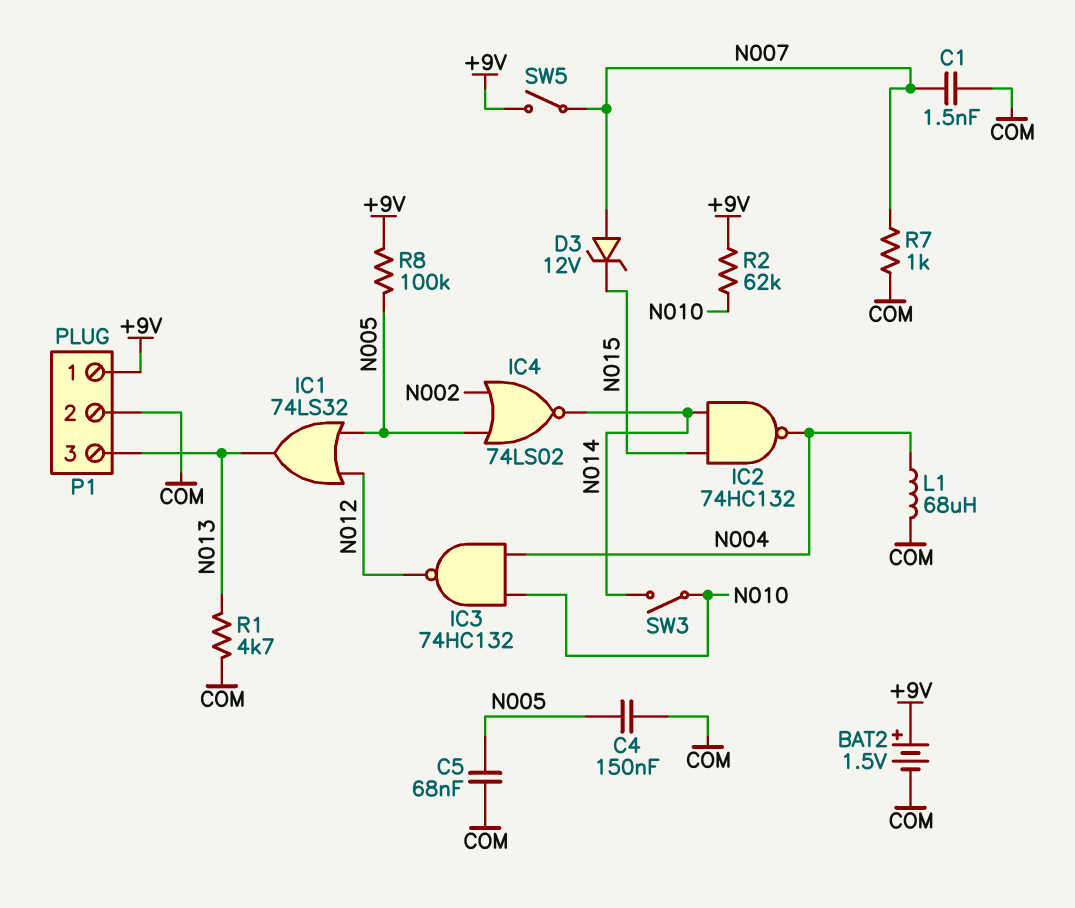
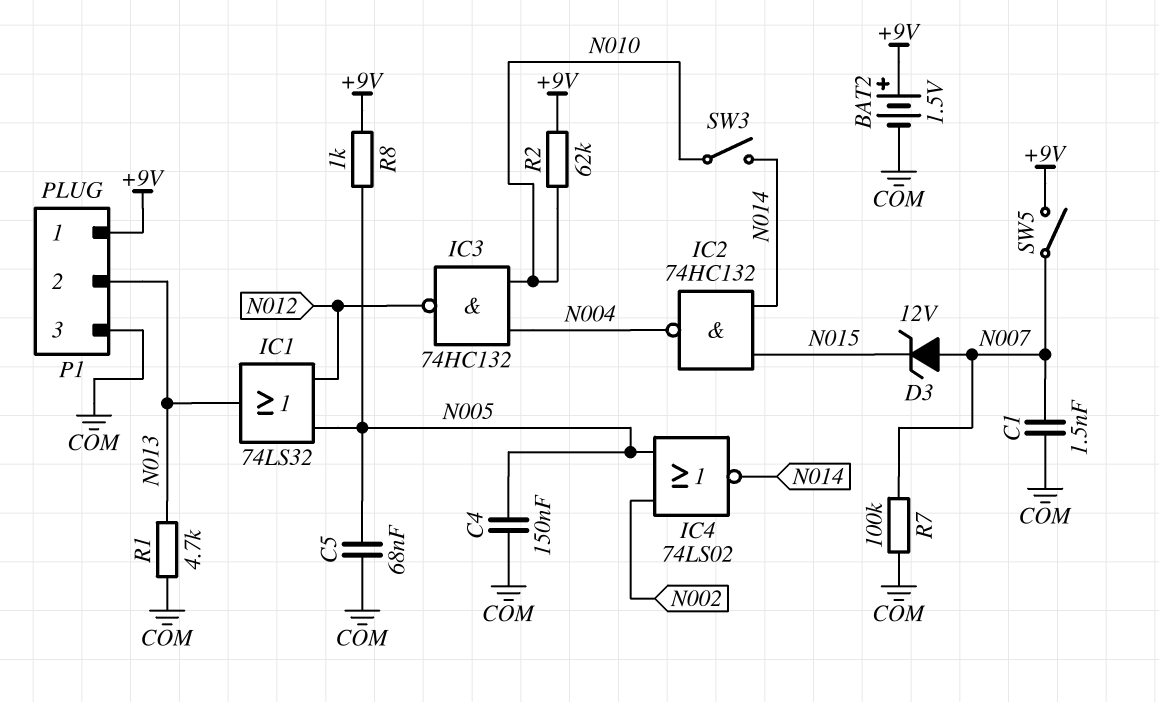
L1: 68uH (COM, N004) -> none
P1 pin 2: COM -> N013
P1 pin 3: N013 -> COM
R7: 1k (COM, N007) -> 100k (COM, N007)
R8: 100k (+9V, N005) -> 1k (+9V, N005)

